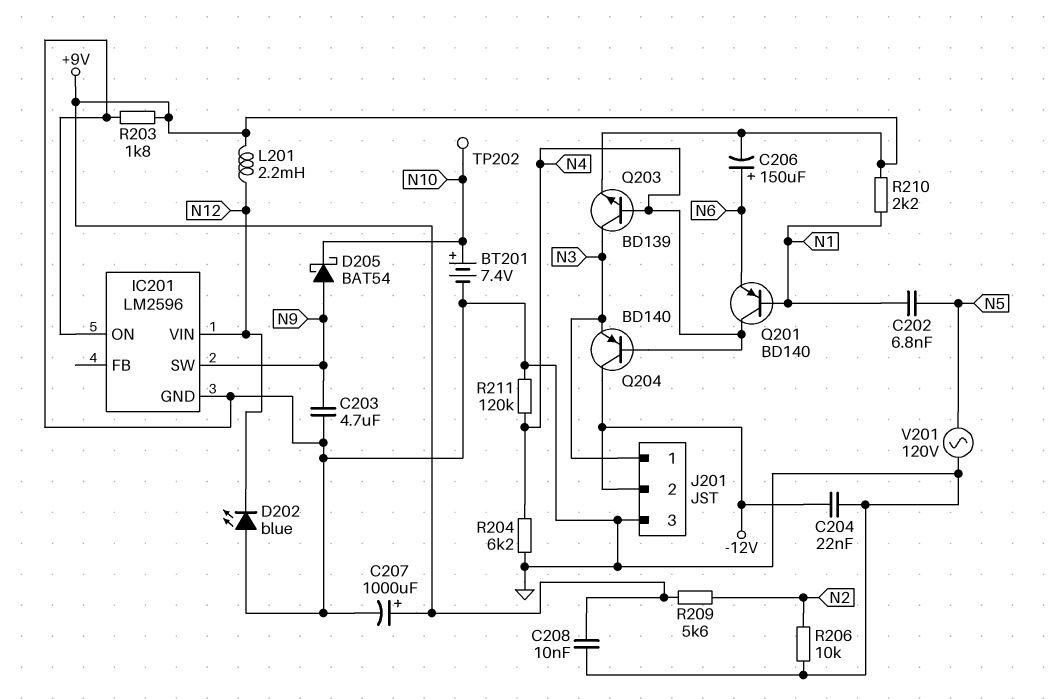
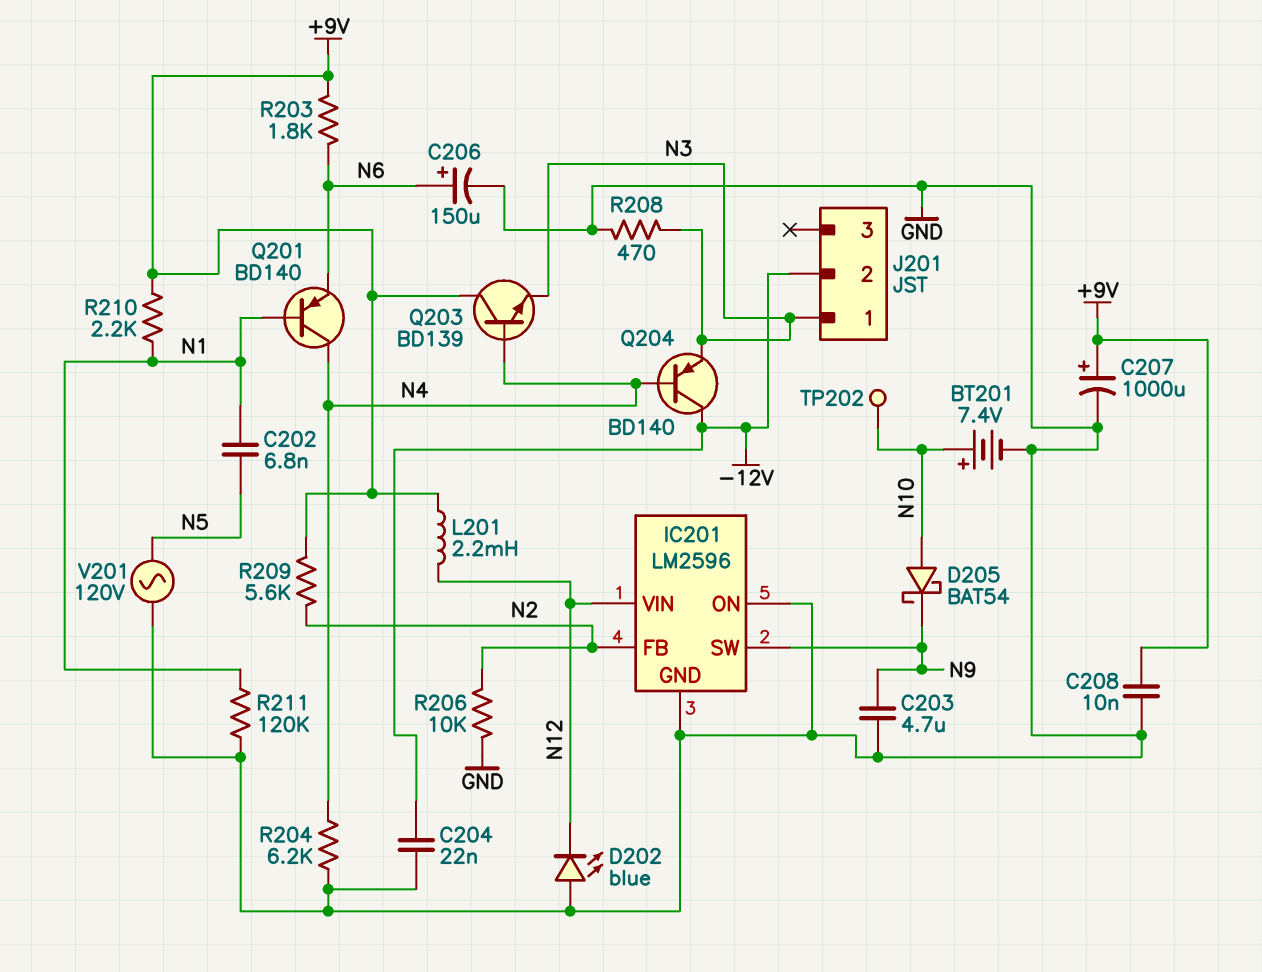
C206: 150uF (plus N6, minus +9V) -> 150uF (plus N6, minus GND)
D205: schottky BAT54 (A N9, K N10) -> schottky BAT54 (A N10, K N9)
IC201 pin FB: none -> N2
J201 pin 3: GND -> none
Q203: NPN BD139 (B N4, C N3, E +9V) -> NPN BD139 (B N4, C +9V, E N3)
R203: 1.8k (+9V, GND) -> 1.8k (+9V, N6)
R208: none -> 470 (GND, N3)
R211: 120k (GND, N4) -> 120k (GND, N1)

